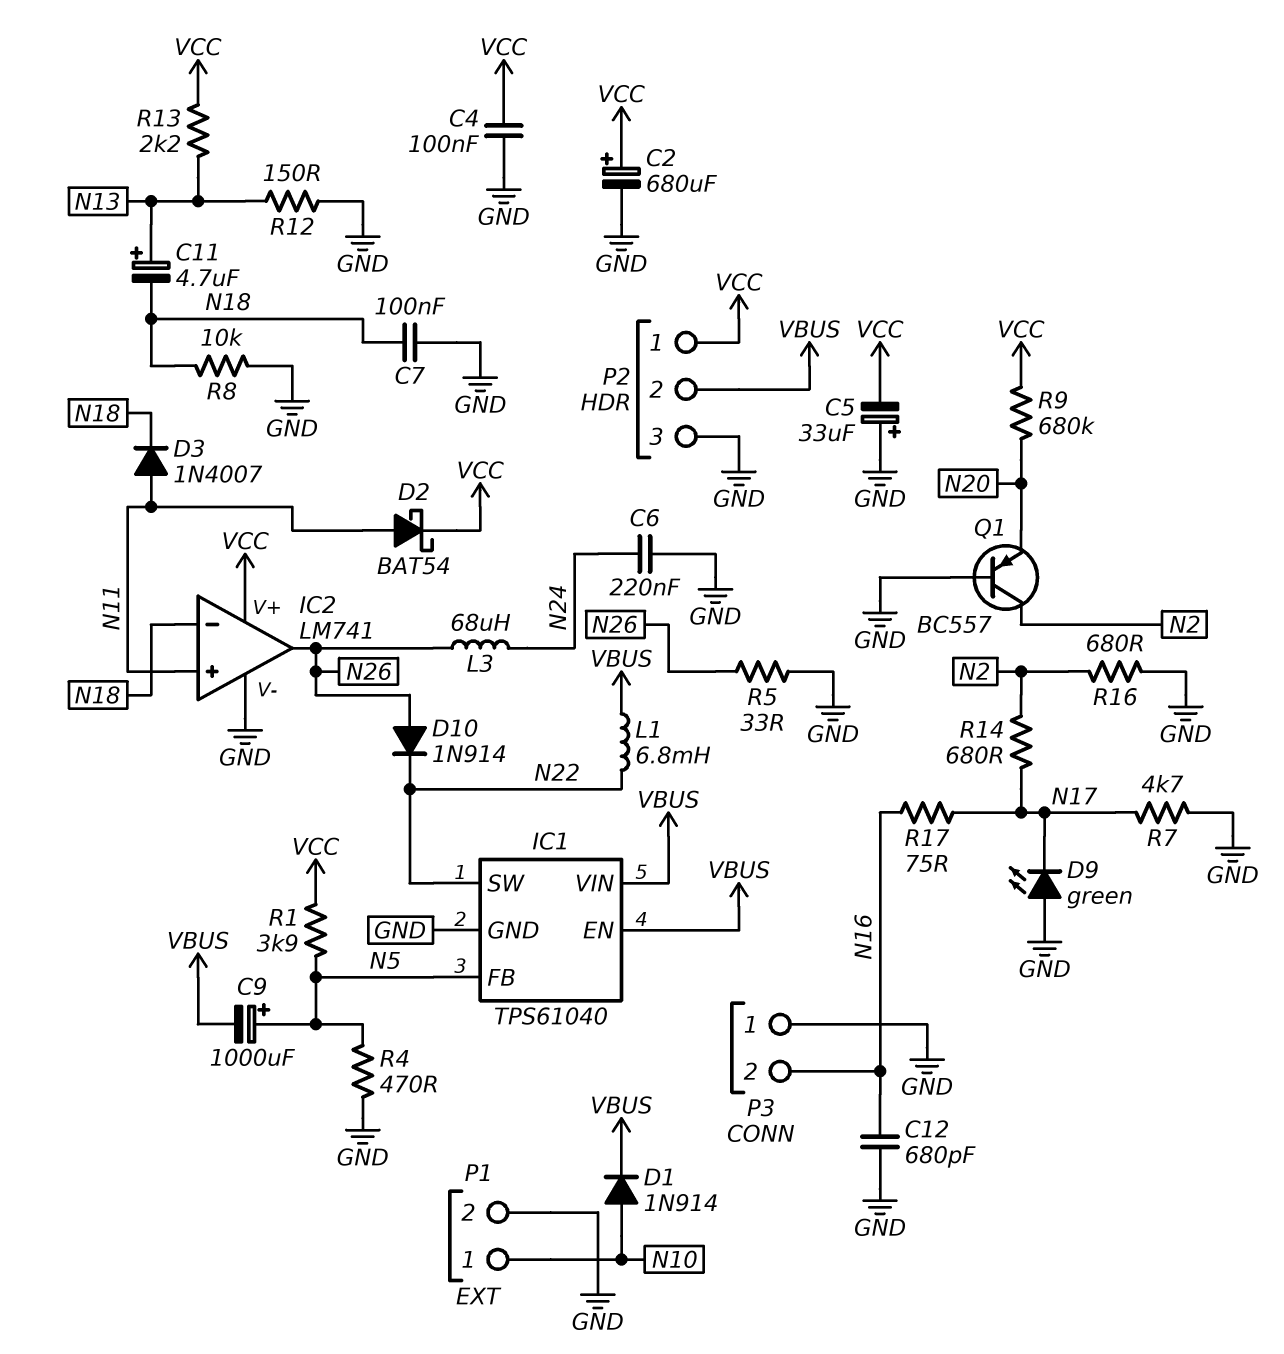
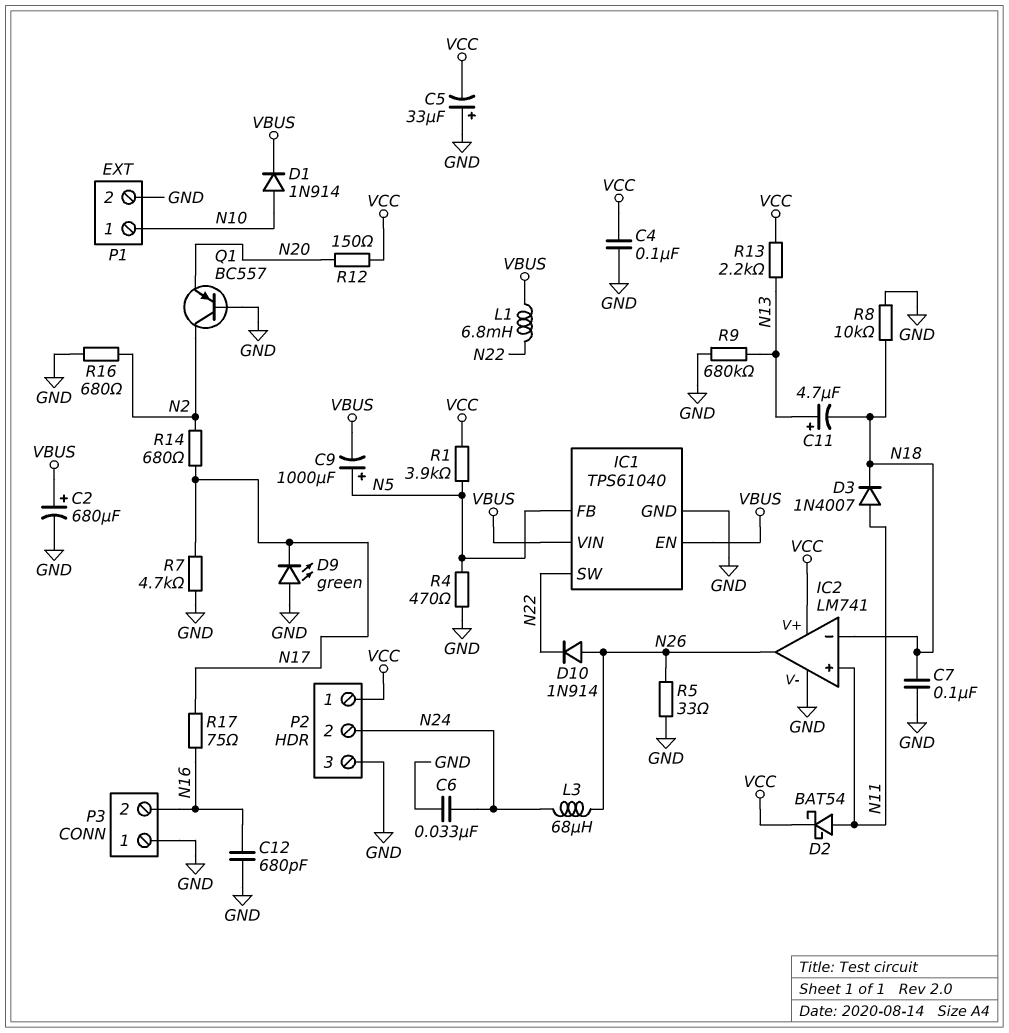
C2: 680uF (plus VCC, minus GND) -> 680uF (plus VBUS, minus GND)
C6: 220nF (GND, N24) -> 33nF (GND, N24)
P2 pin 2: VBUS -> N24
R9: 680k (N20, VCC) -> 680k (GND, N13)
R12: 150 (GND, N13) -> 150 (N20, VCC)

